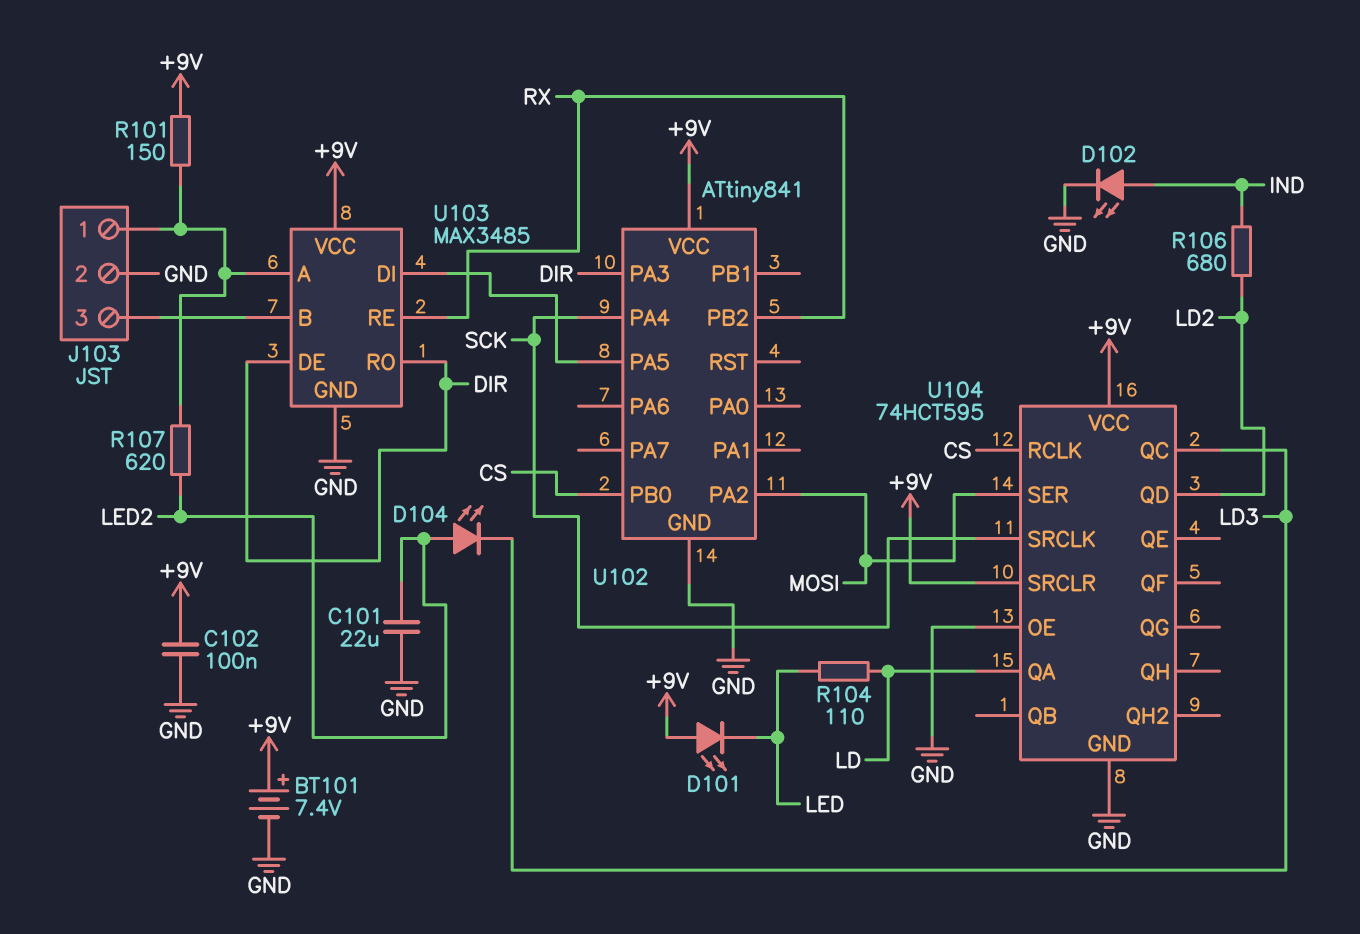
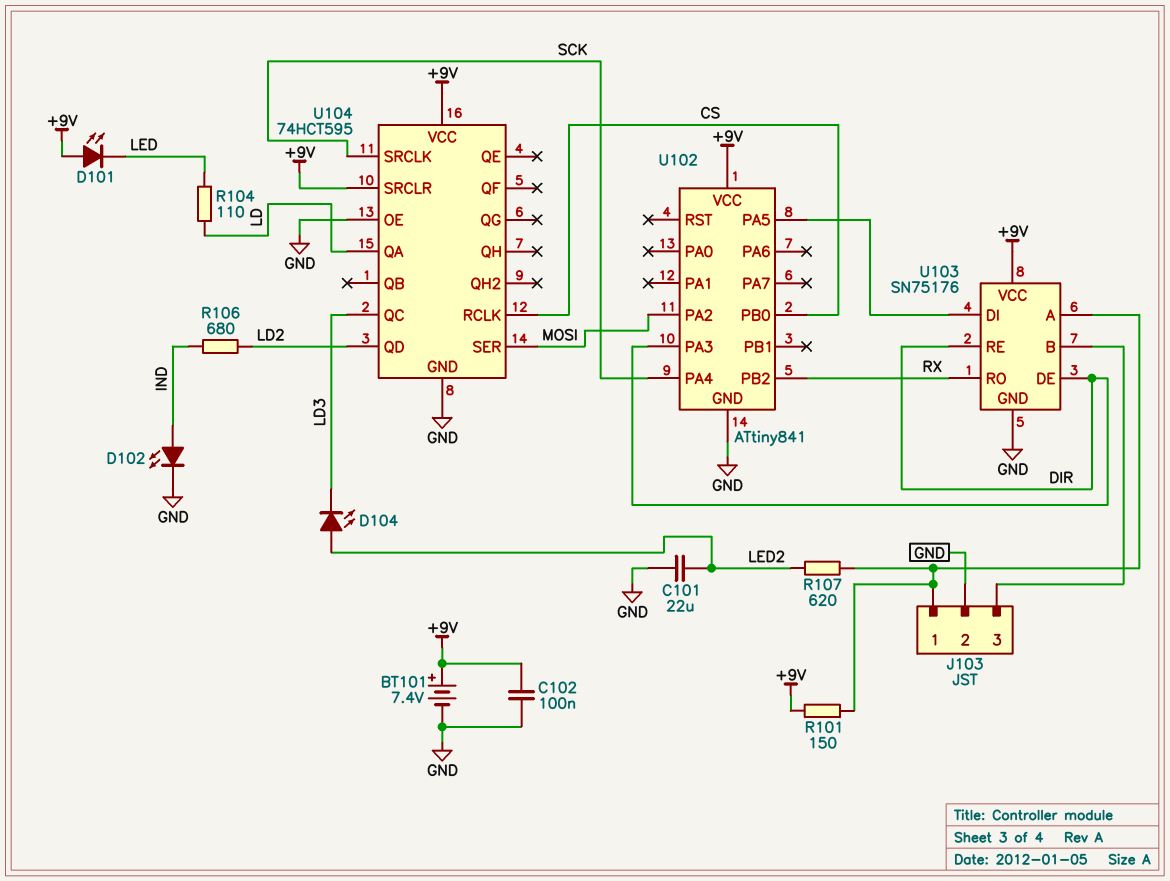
U103: MAX3485 -> SN75176
U103 pin RE: RX -> DIR
U103 pin RO: DIR -> RX

